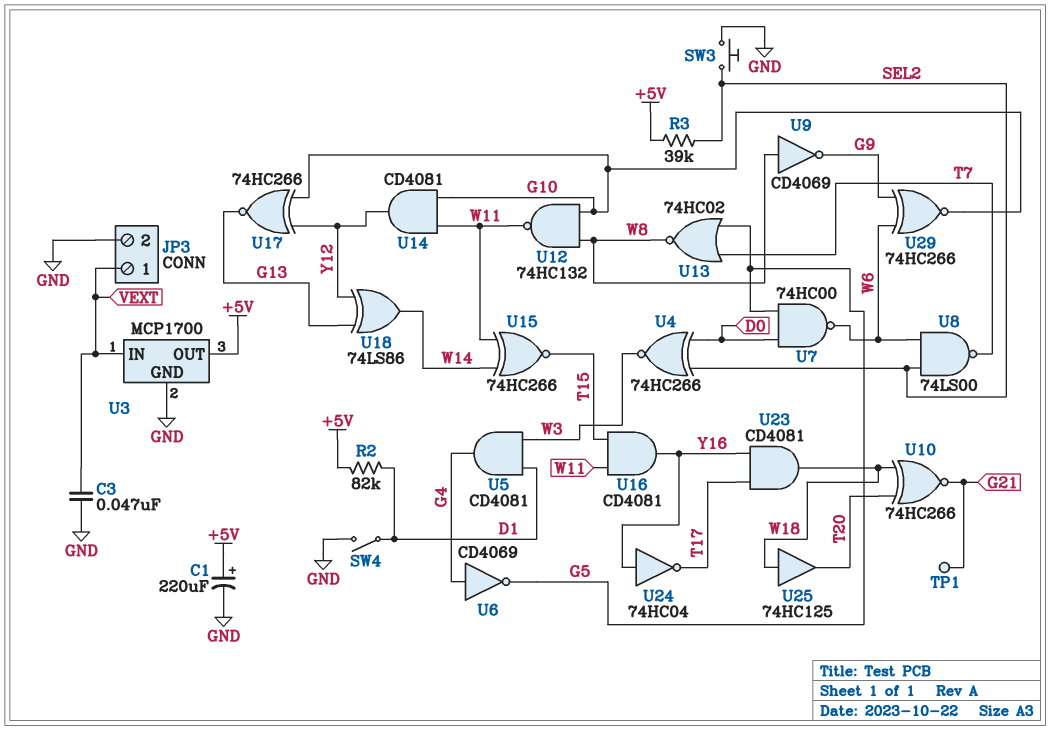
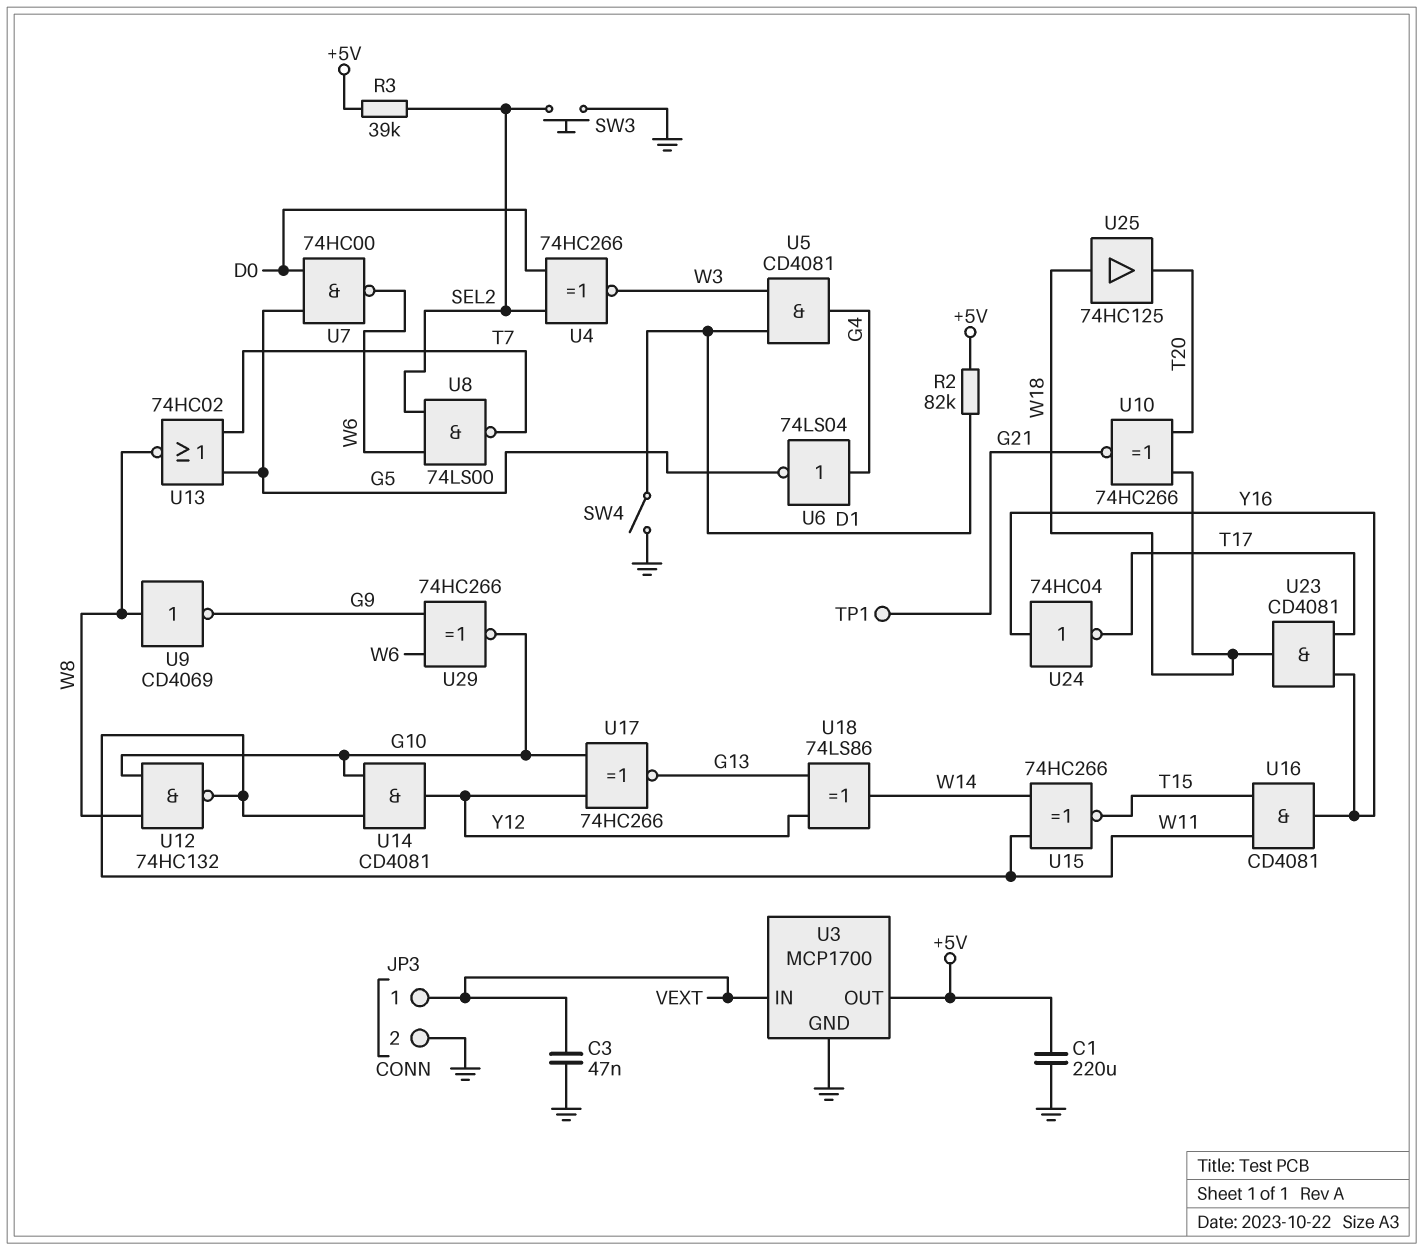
C1: 220uF (plus +5V, minus GND) -> 220uF (+5V, GND)
U6: NOT CD4069 (in G4, out G5) -> NOT 74LS04 (in G4, out G5)

